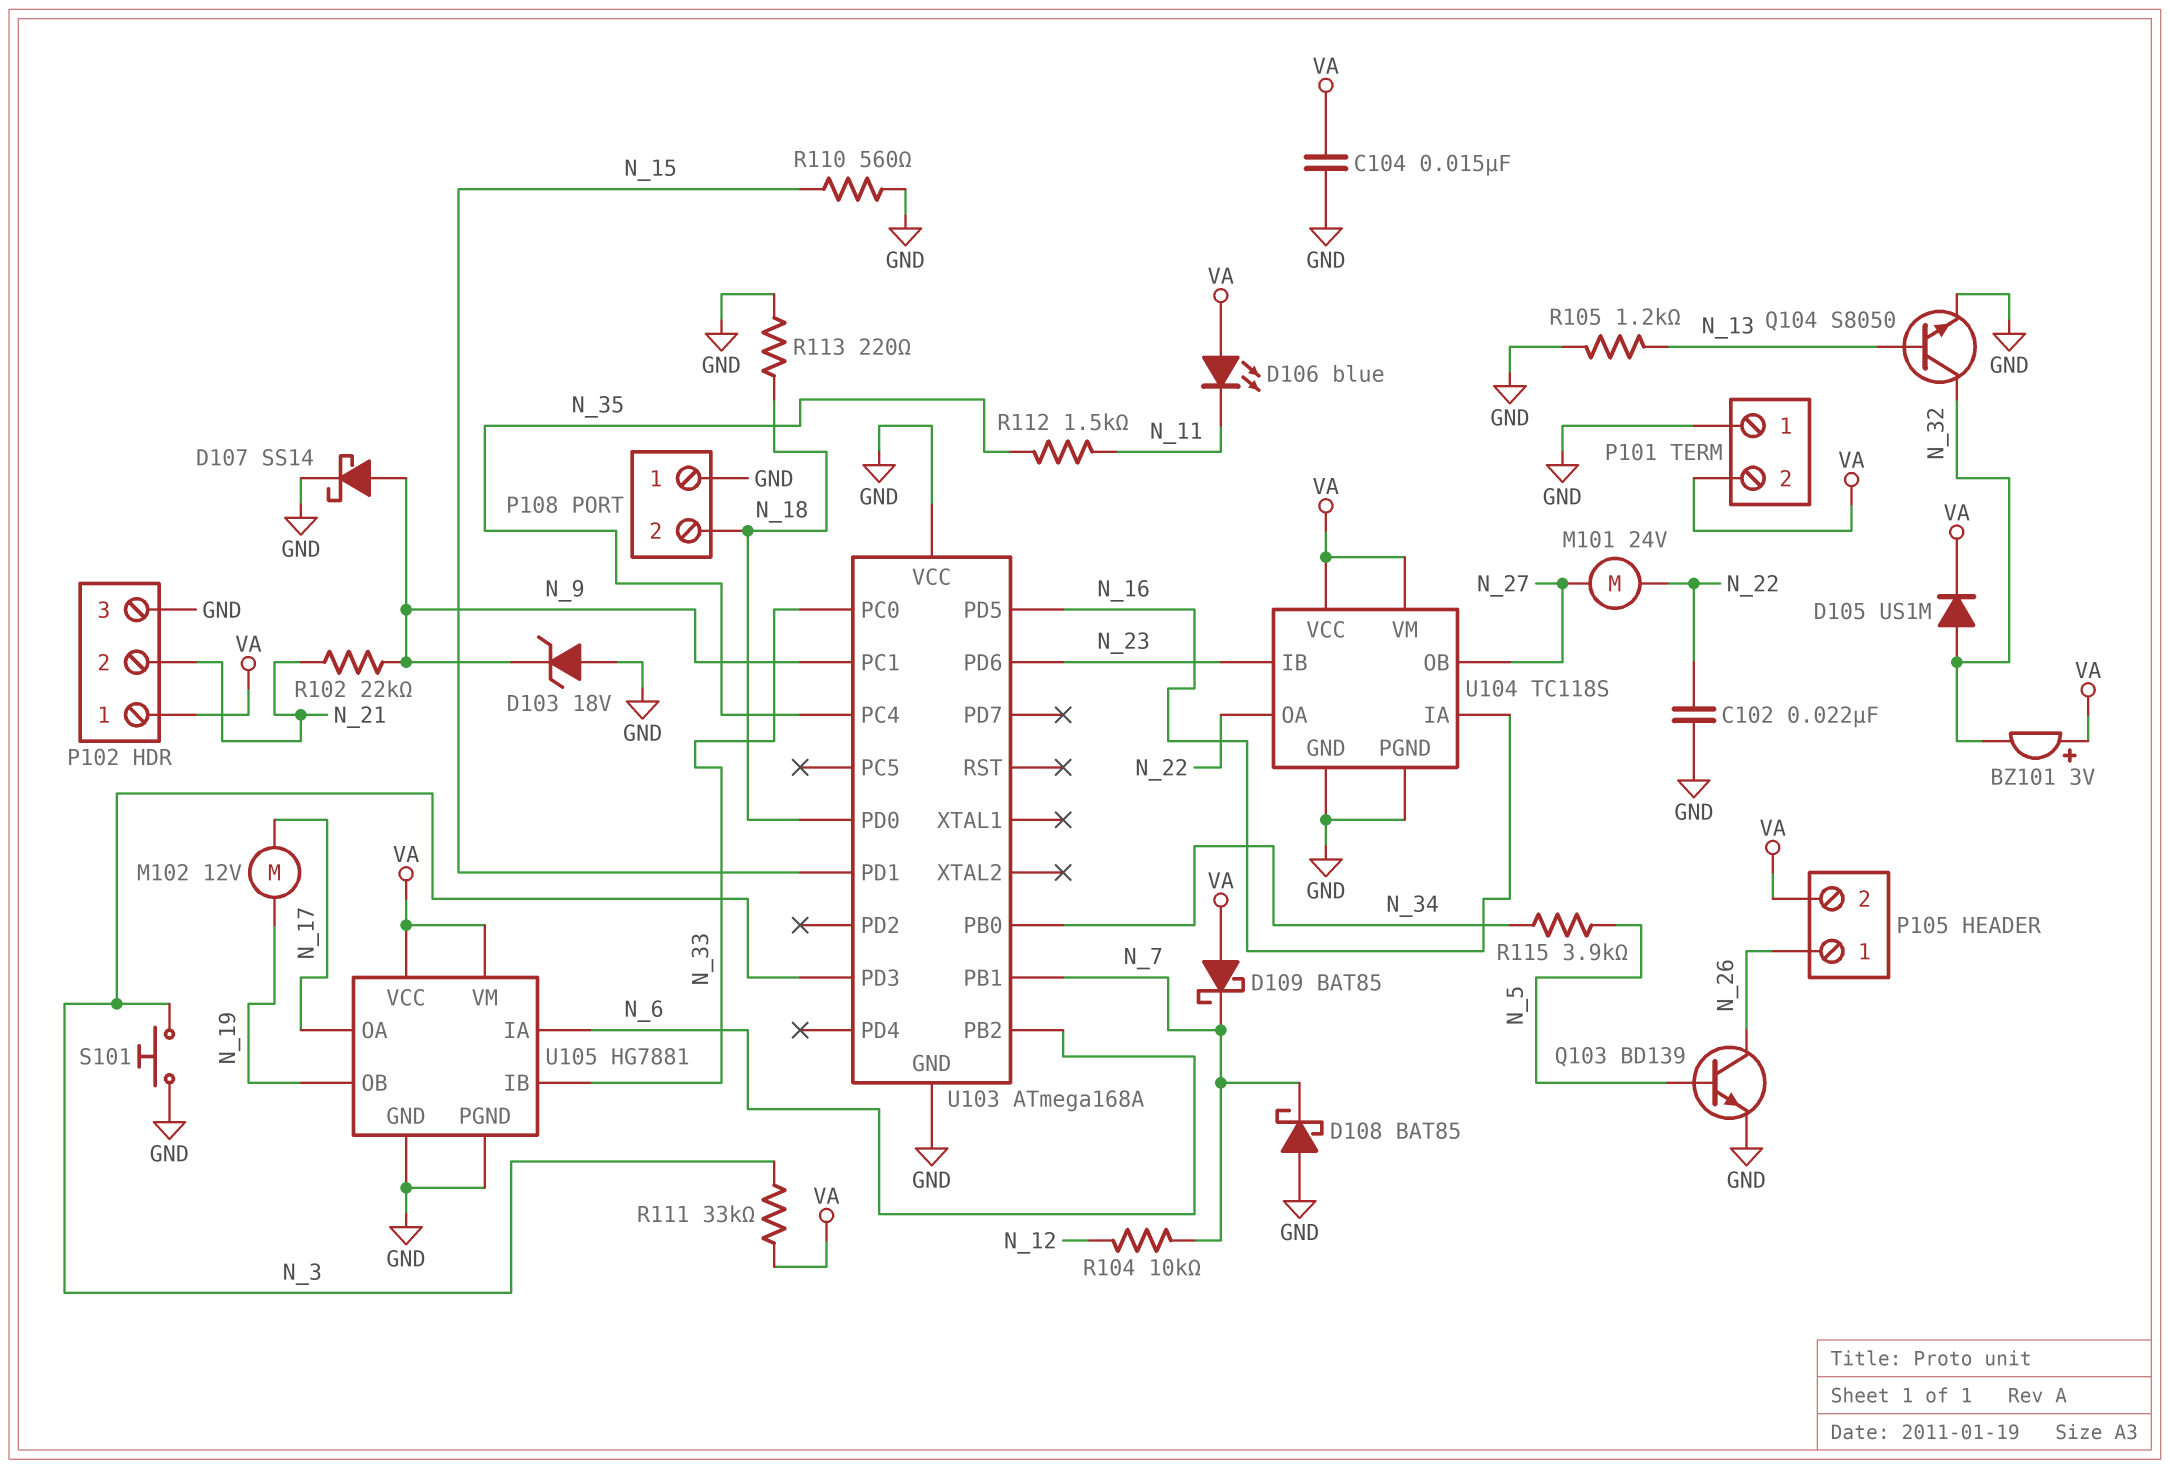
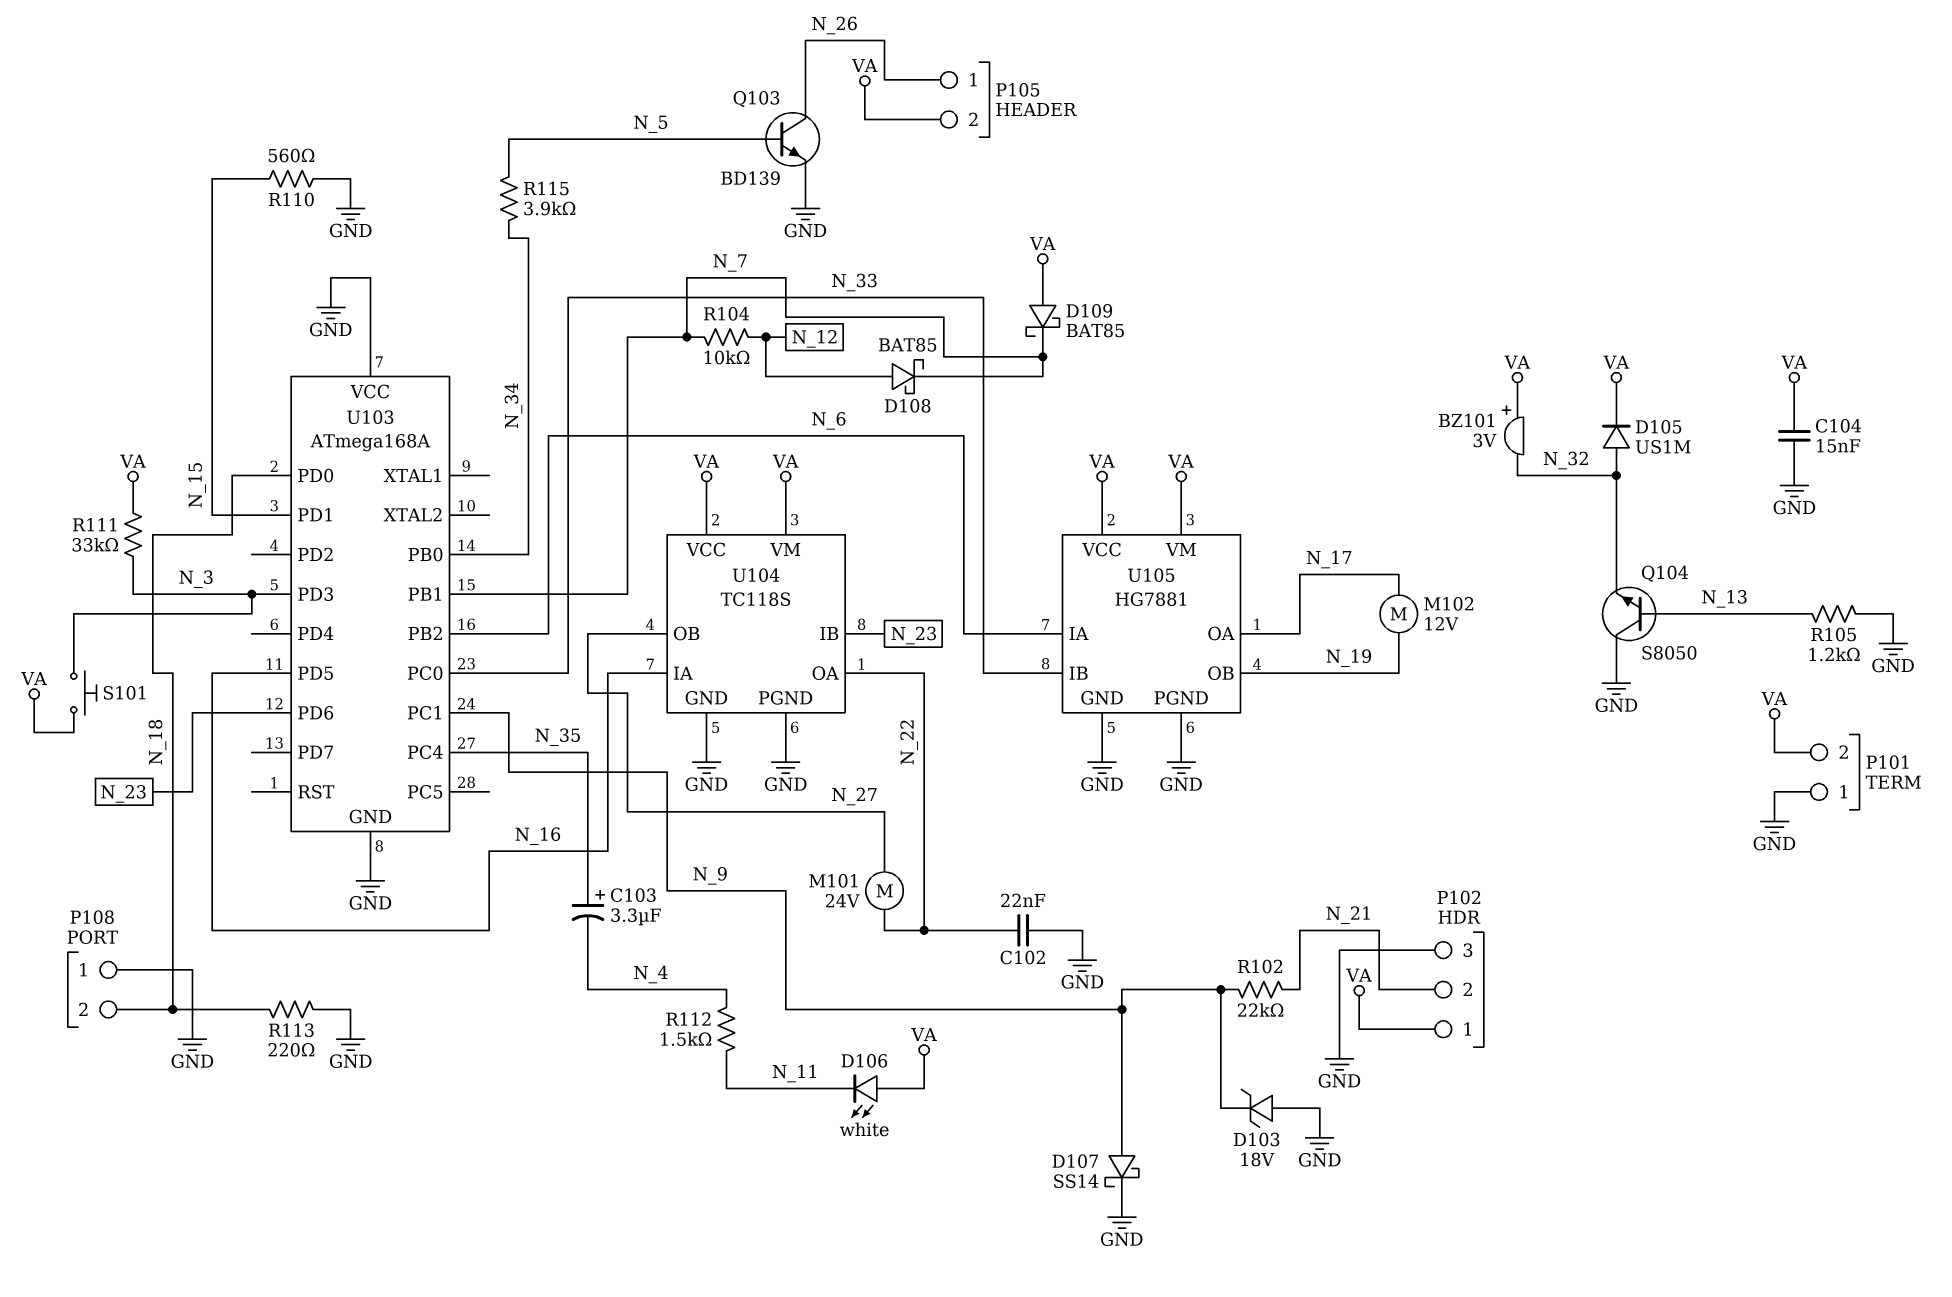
C103: none -> 3.3uF (plus N_35, minus N_4)
D106: LED blue (A VA, K N_11) -> LED white (A VA, K N_11)
D108: schottky BAT85 (A GND, K N_7) -> schottky BAT85 (A N_12, K N_7)
Q104: NPN S8050 (B N_13, C N_32, E GND) -> NPN S8050 (B N_13, C GND, E N_32)
R112: 1.5k (N_11, N_35) -> 1.5k (N_4, N_11)
S101: button (GND, N_3) -> button (N_3, VA)

